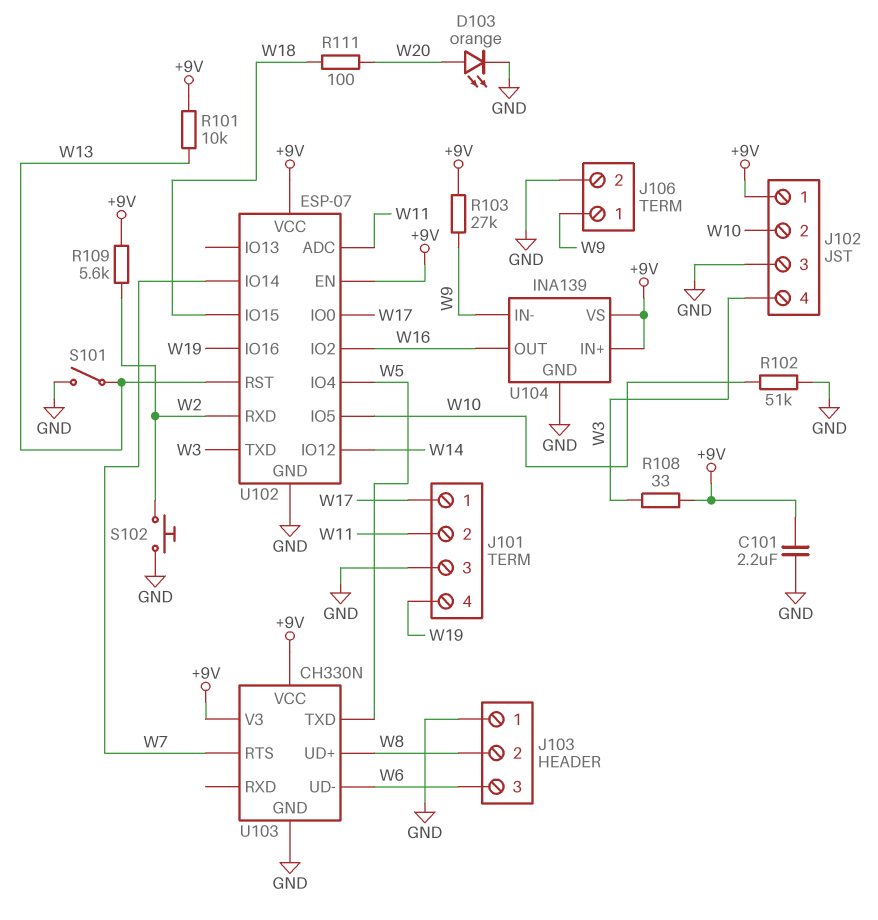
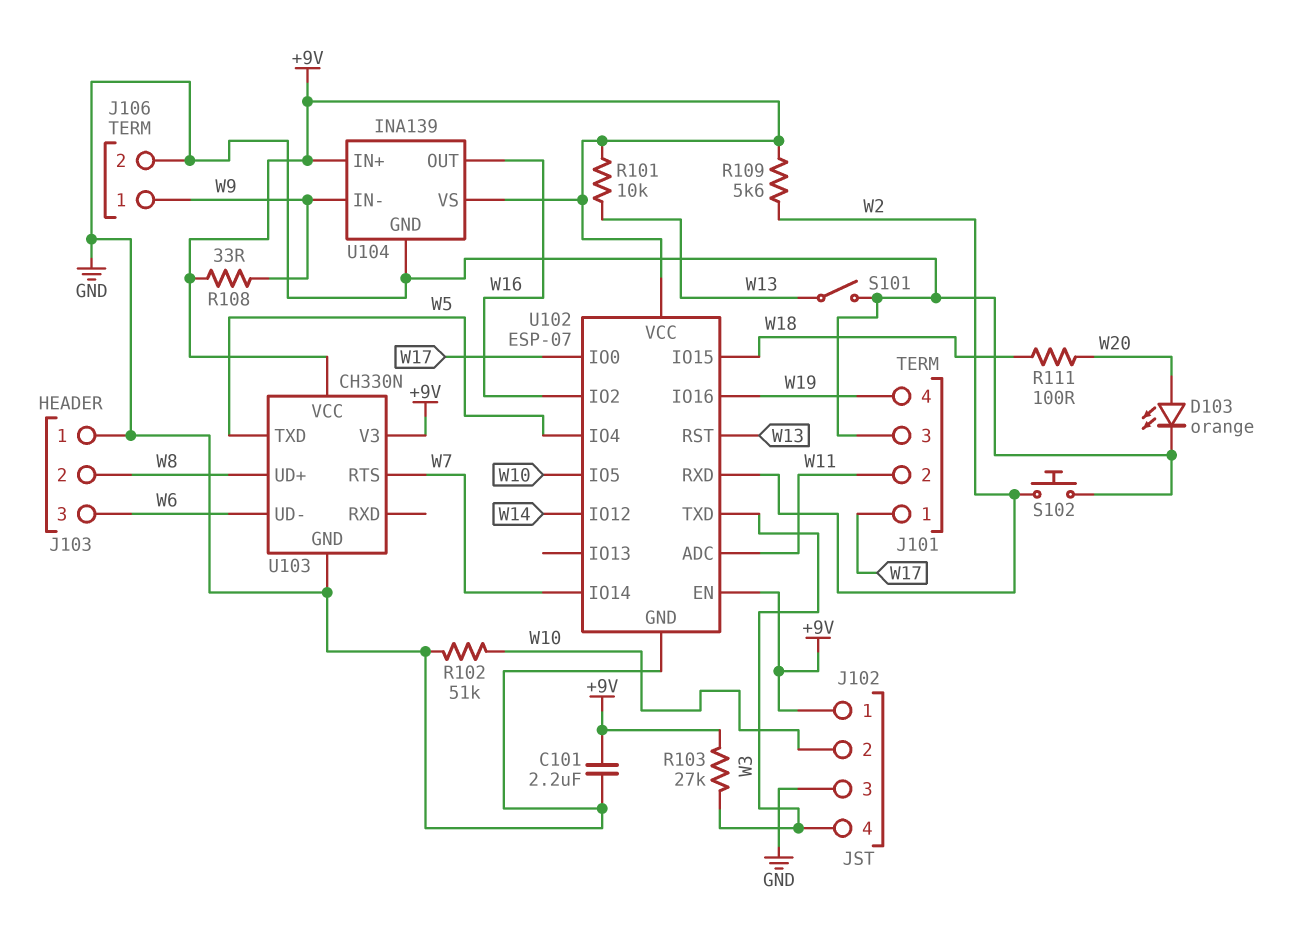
R103: 27k (+9V, W9) -> 27k (+9V, W3)
R108: 33 (+9V, W3) -> 33 (+9V, W9)

